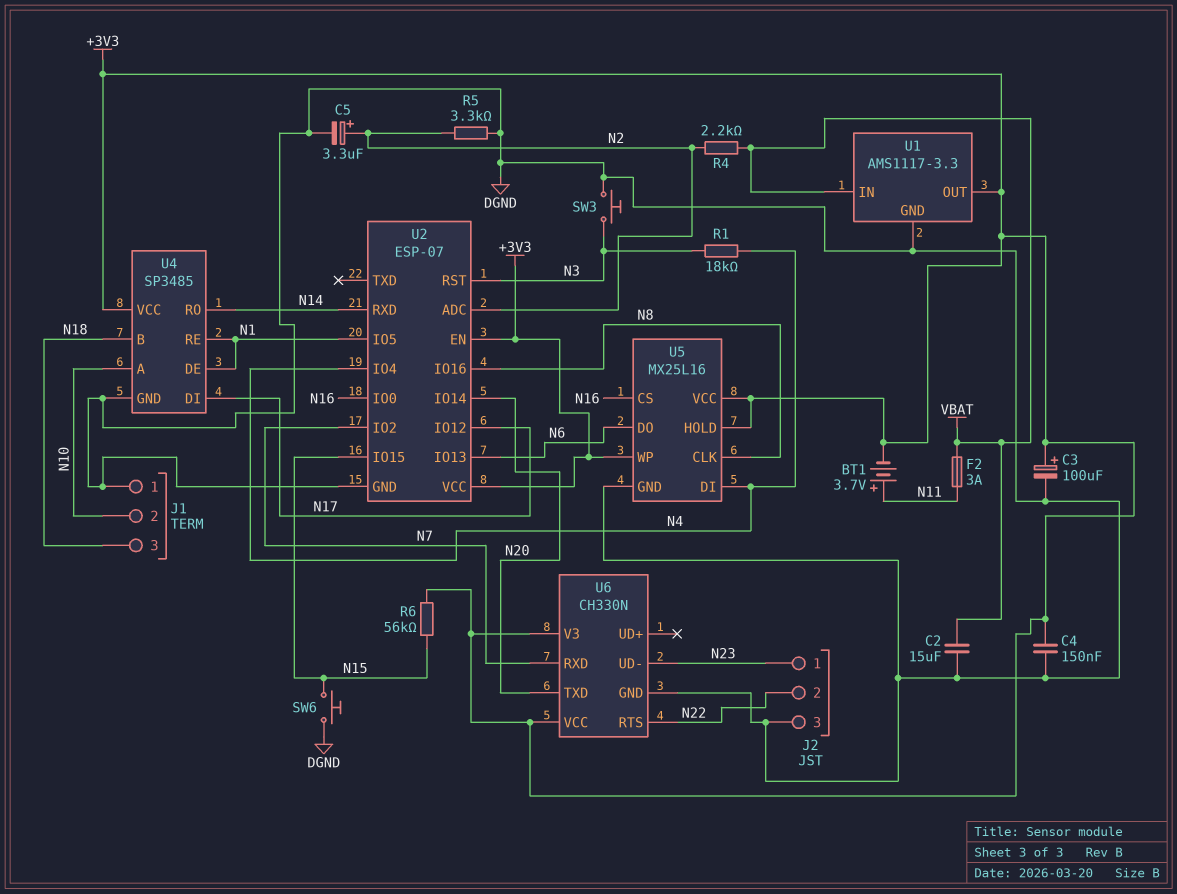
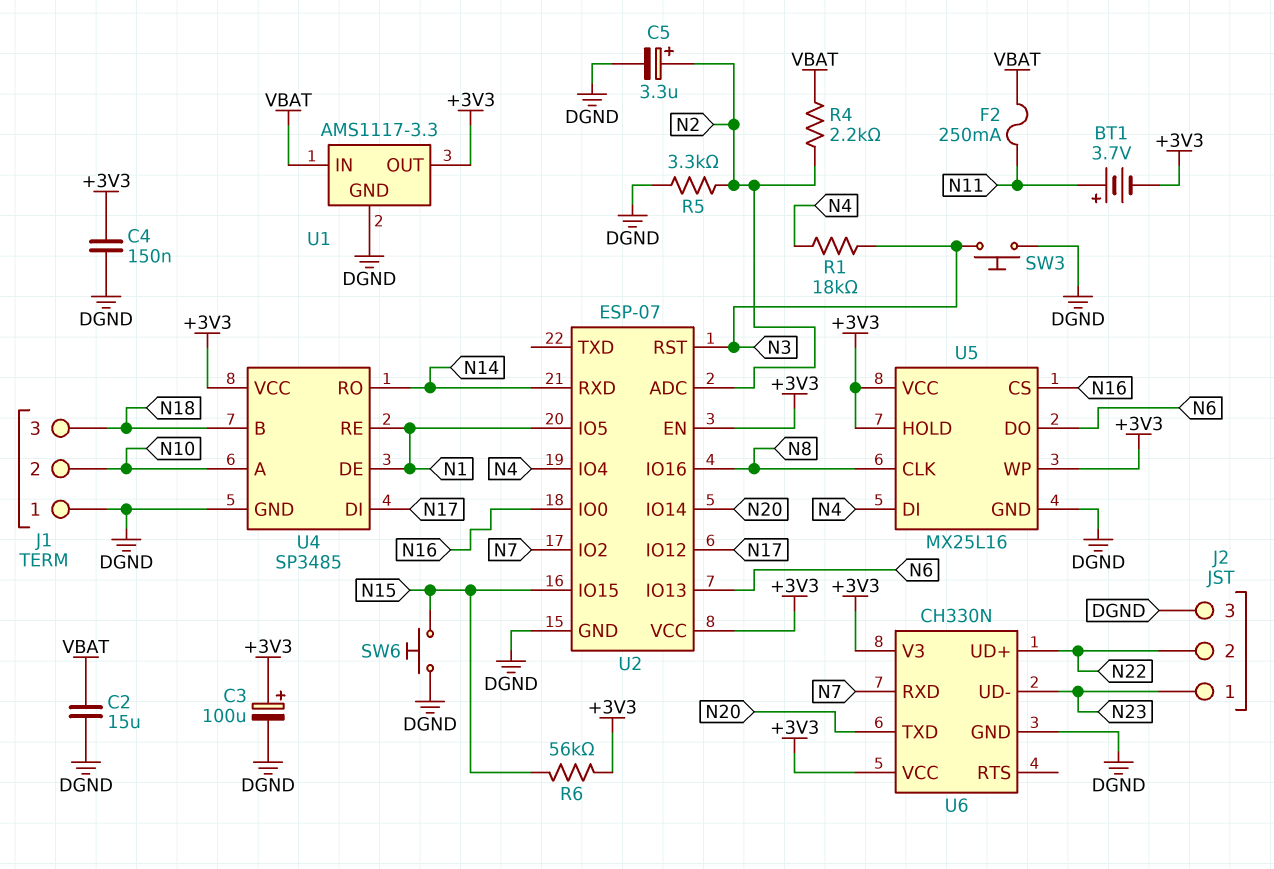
F2: 3A (N11, VBAT) -> 250mA (N11, VBAT)
U6 pin RTS: N22 -> none
U6 pin UD+: none -> N22

